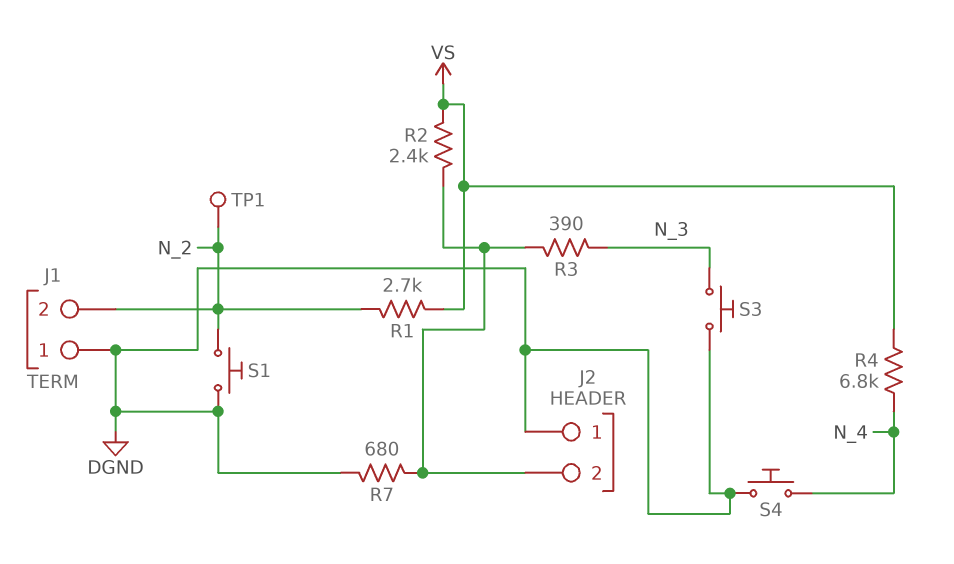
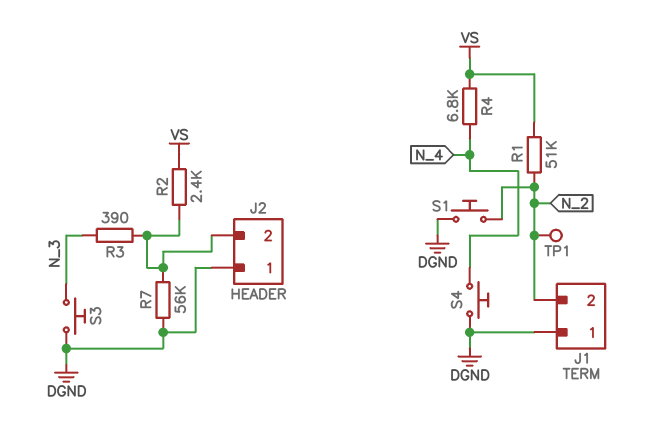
R1: 2.7k (N_2, VS) -> 51k (N_2, VS)
R7: 680 (DGND, J2/2) -> 56k (DGND, J2/2)

